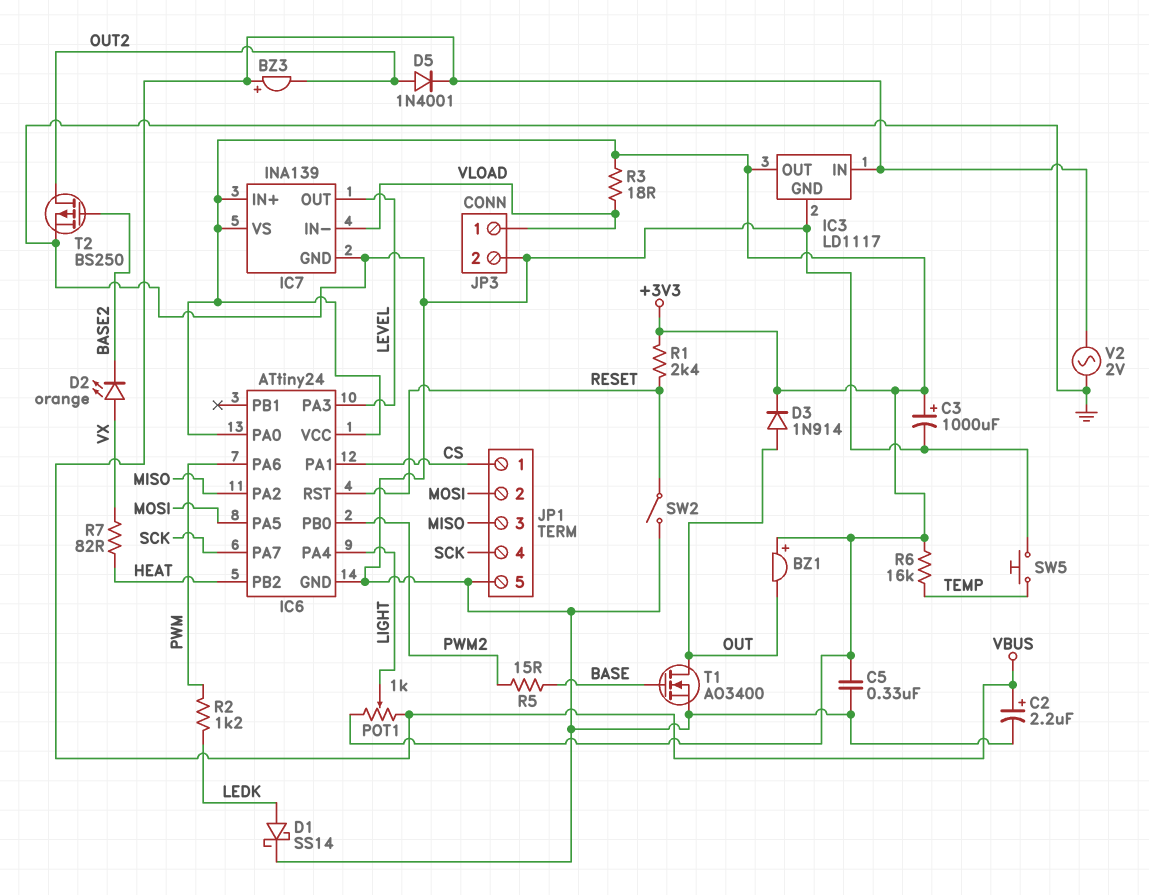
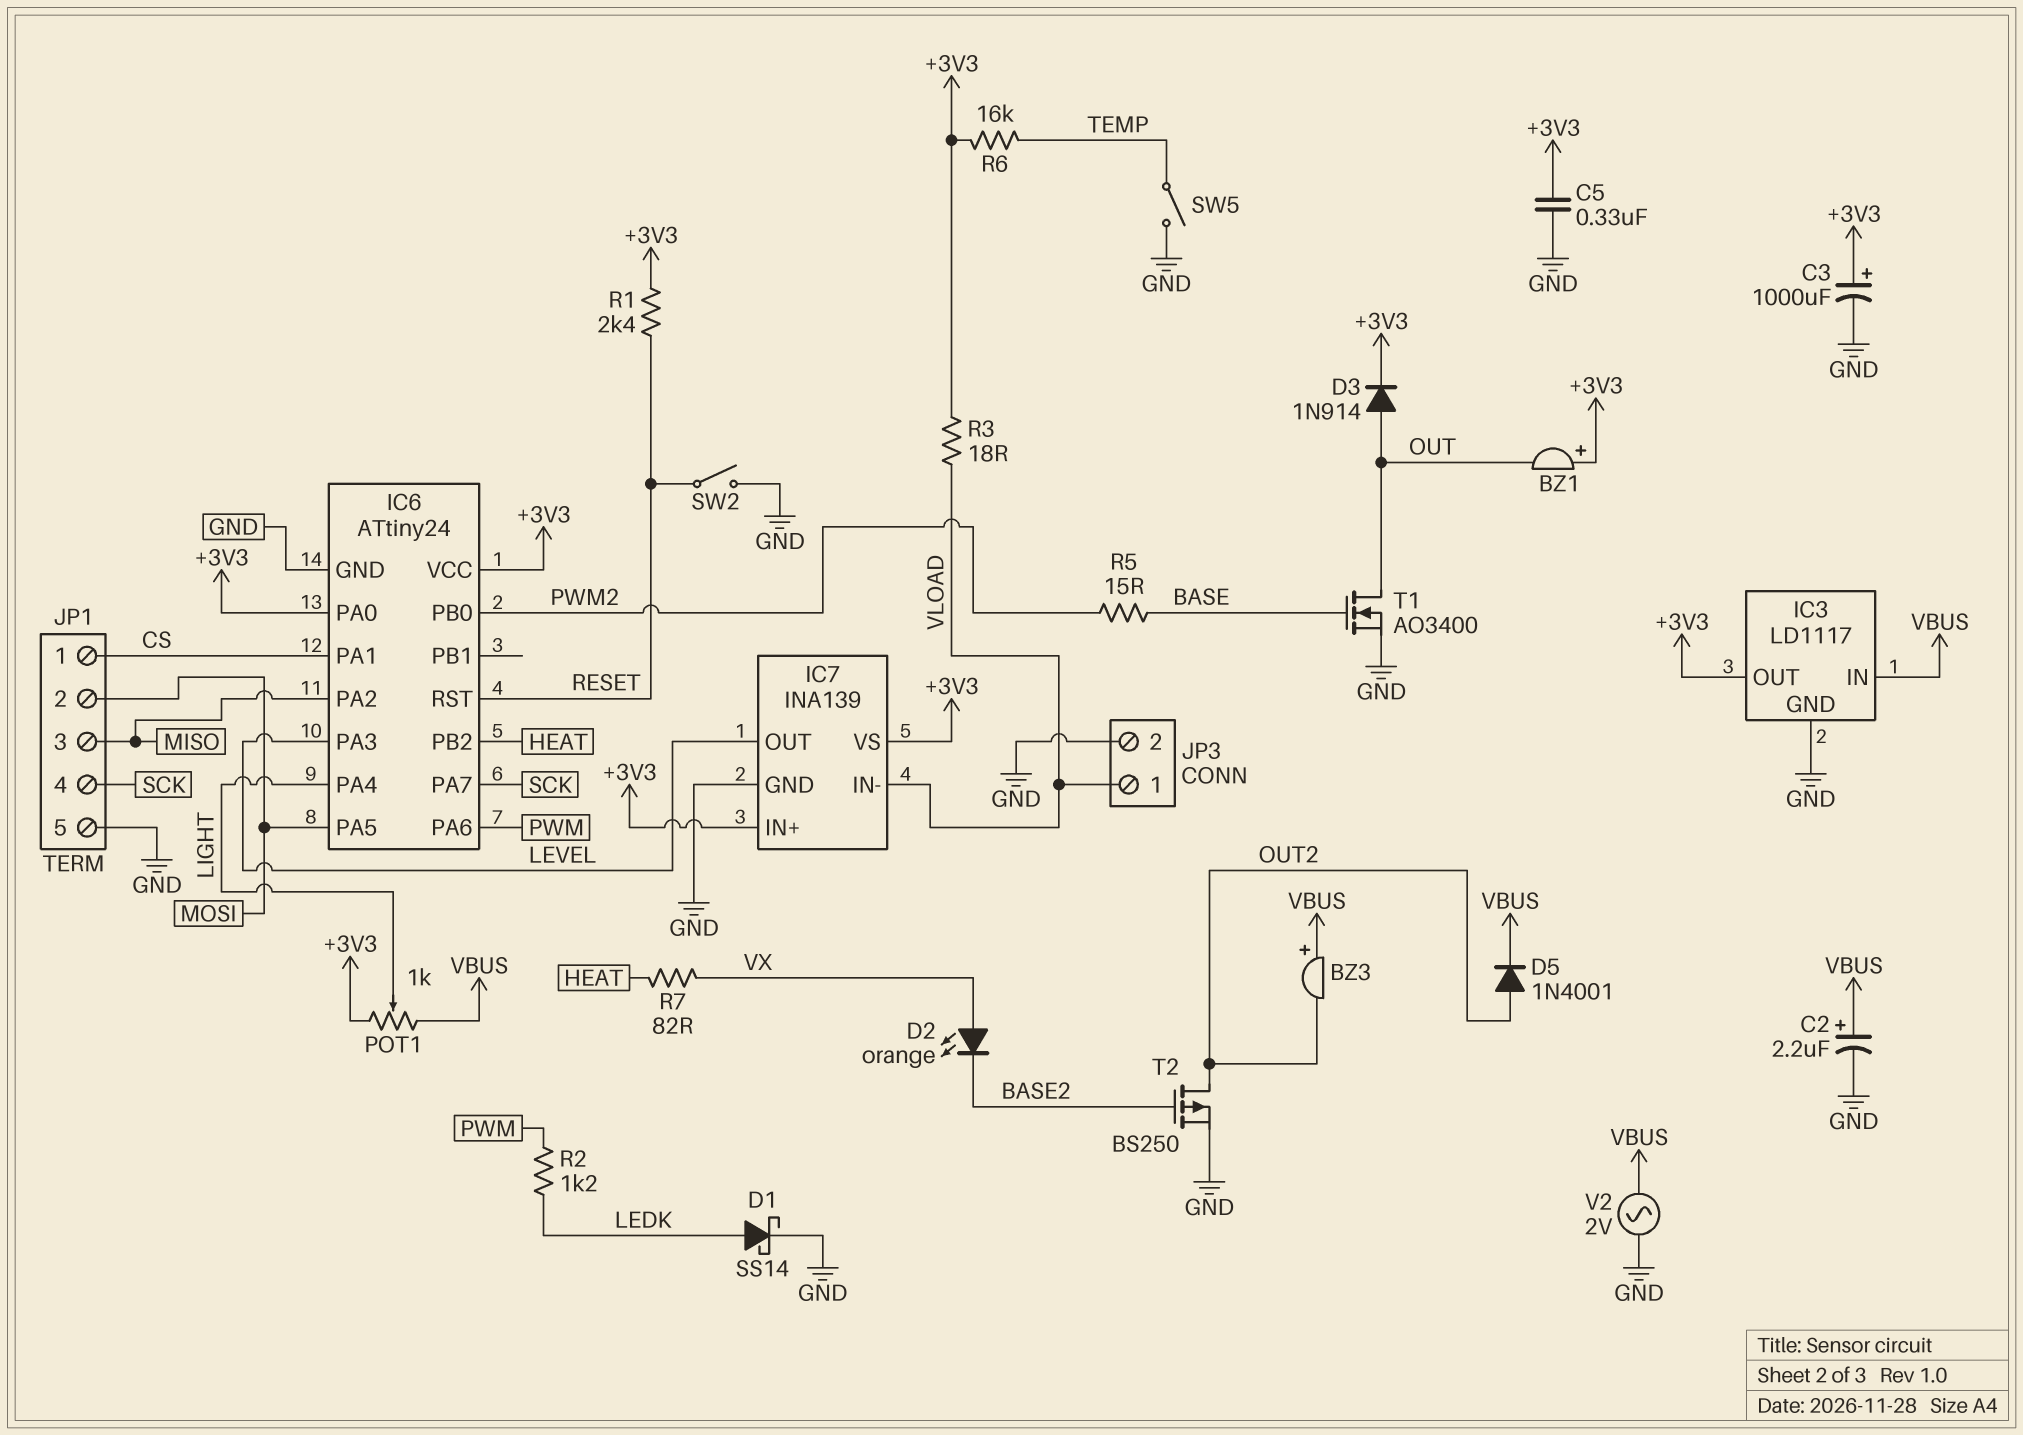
SW5: button (GND, TEMP) -> switch (GND, TEMP)

